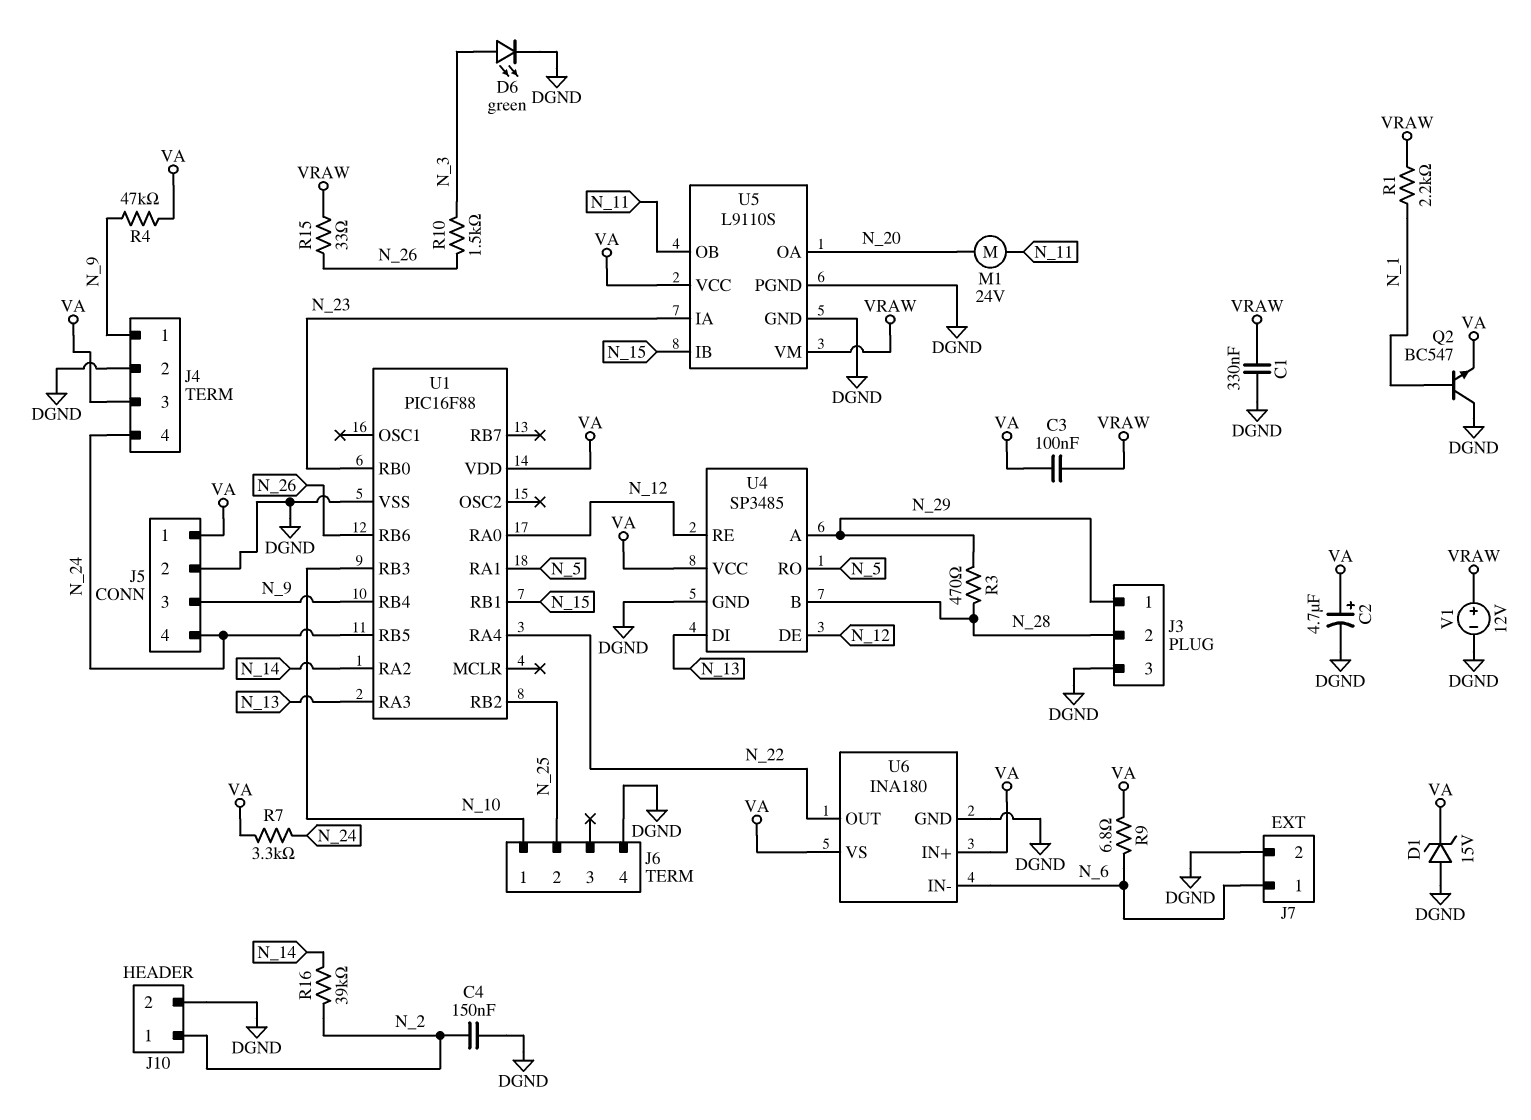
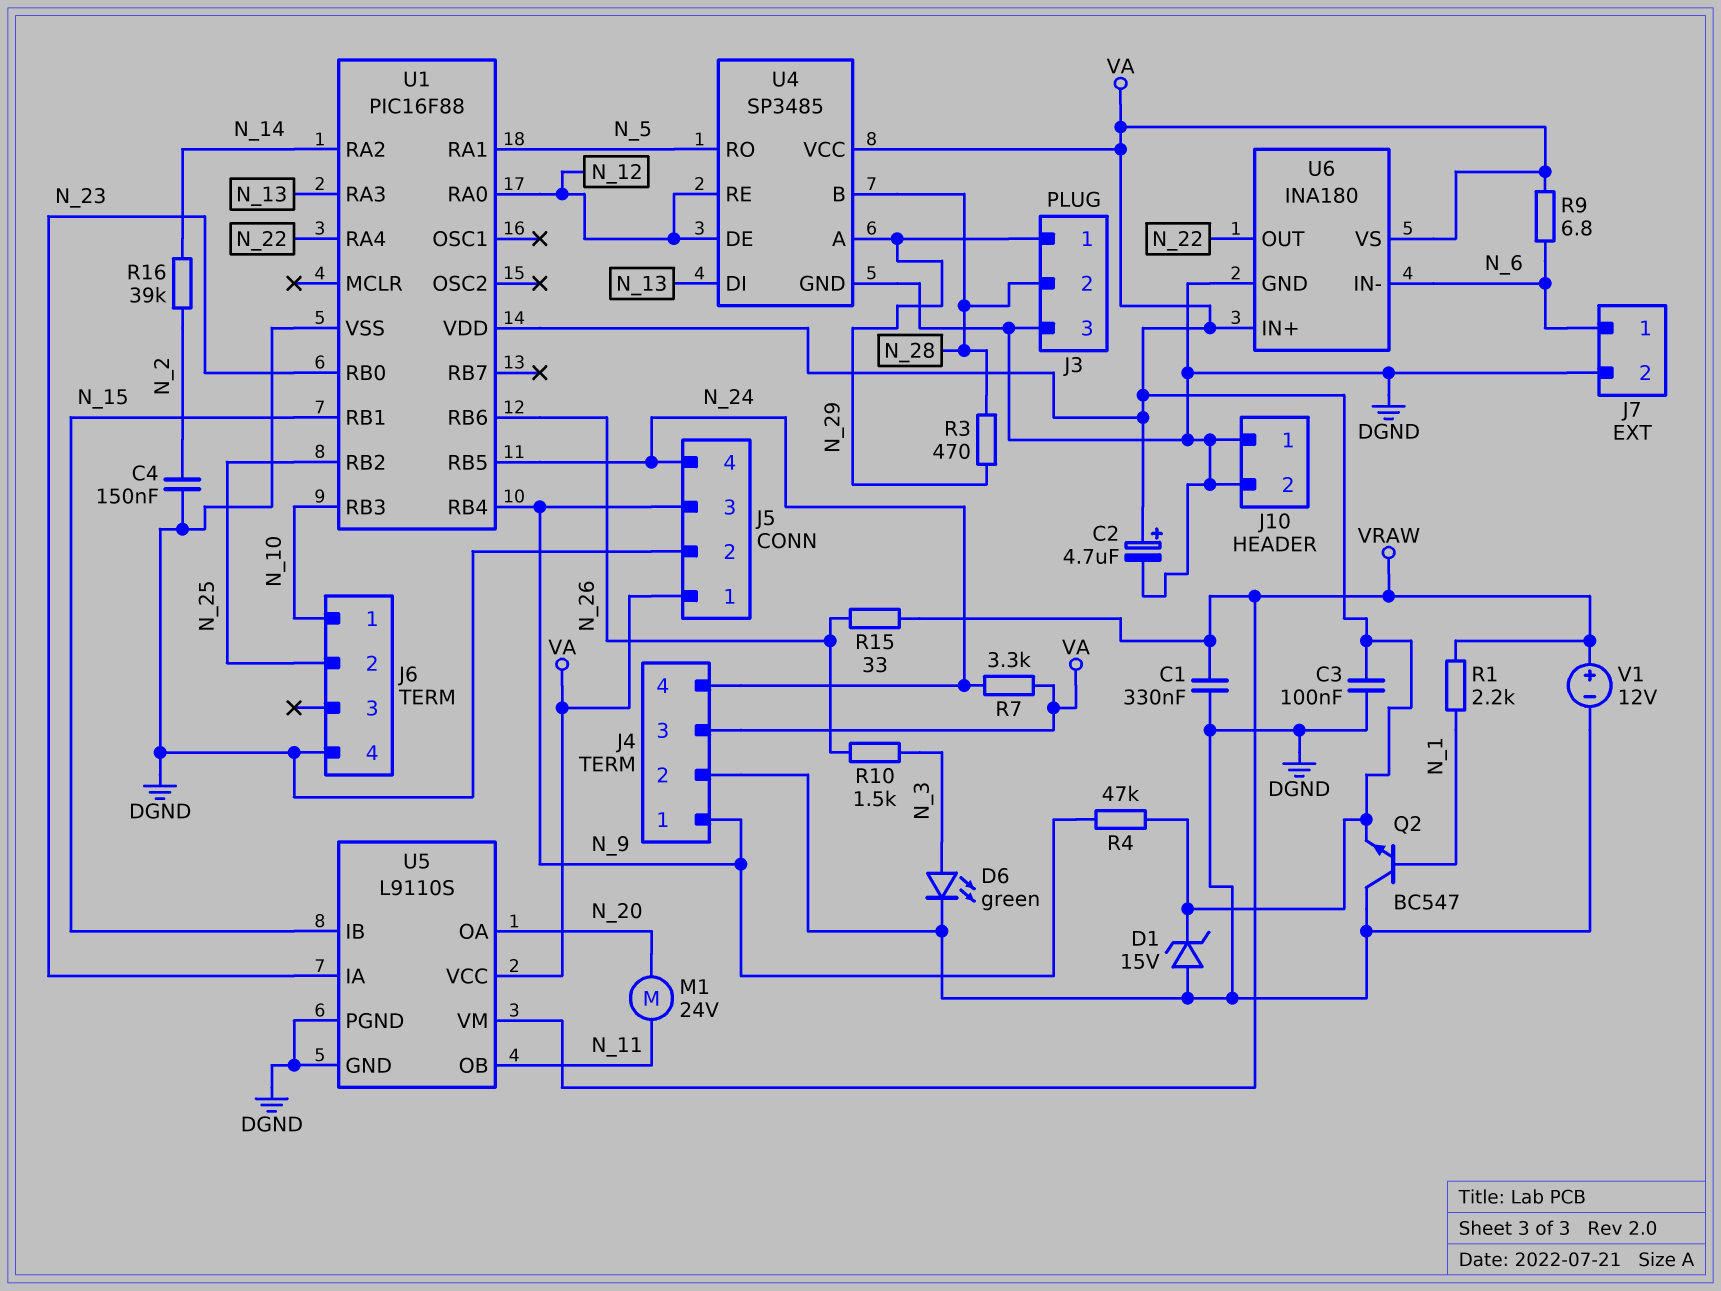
C3: 100nF (VA, VRAW) -> 100nF (DGND, VA)
J10 pin 1: N_2 -> DGND

